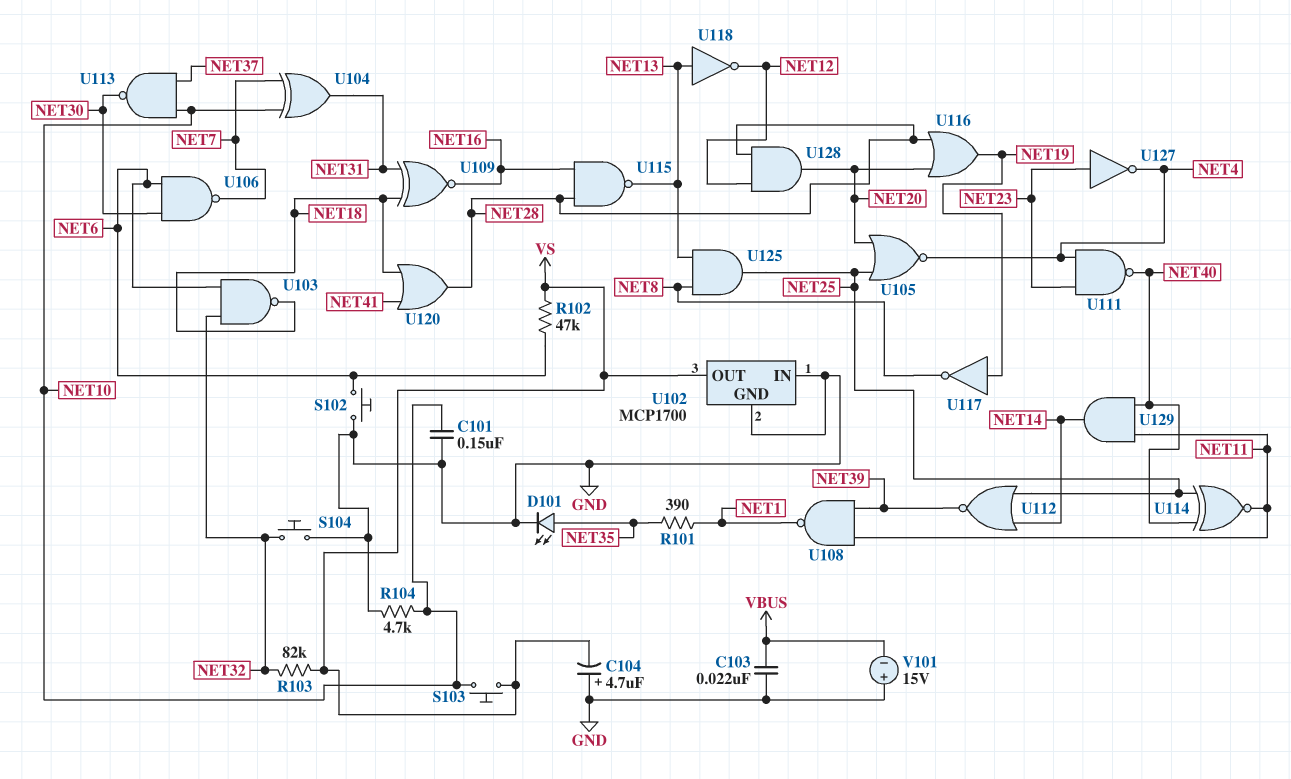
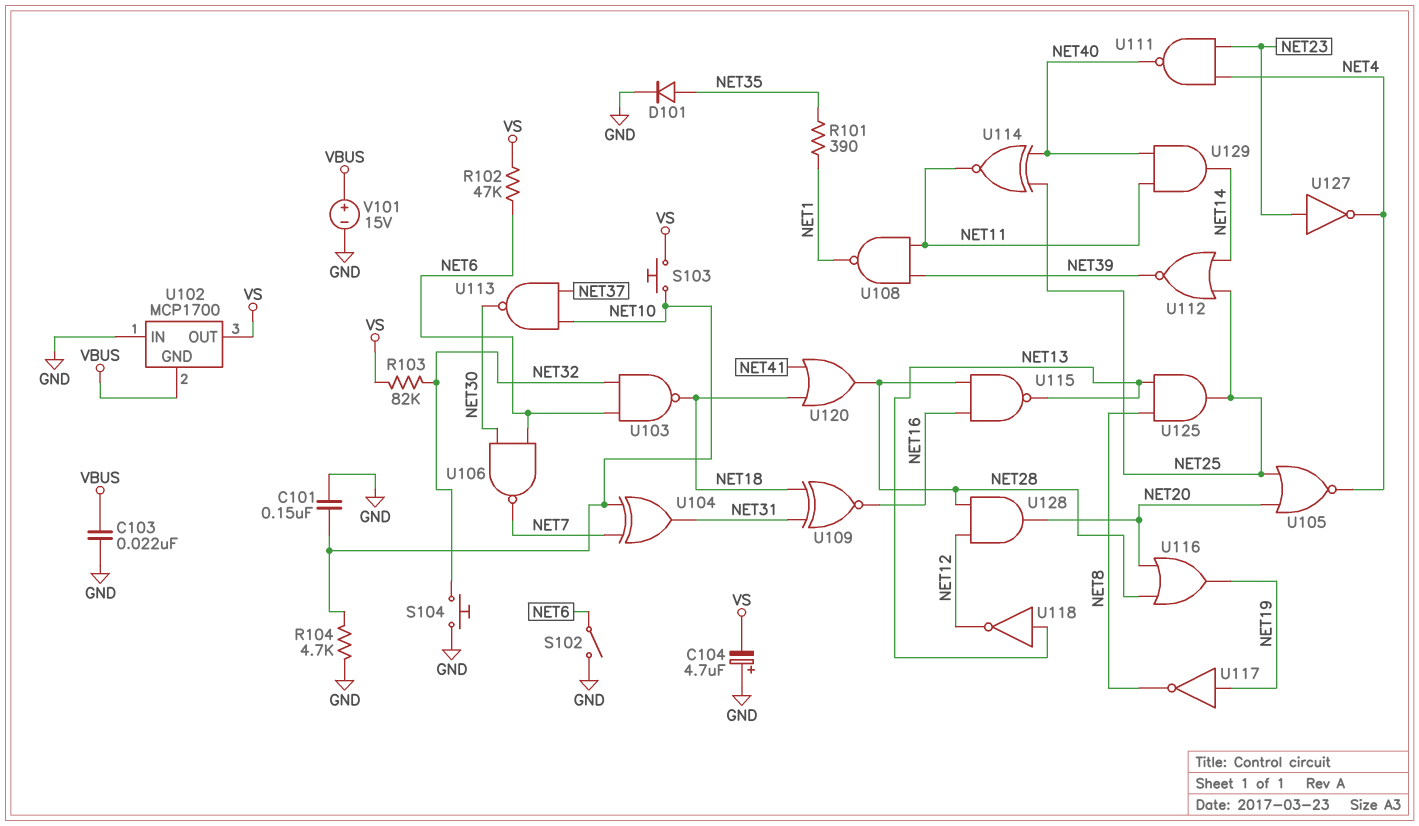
D101: LED (A NET35, K GND) -> diode (A NET35, K GND)
S102: button (GND, NET6) -> switch (GND, NET6)
U102 pin GND: GND -> VBUS
V101: 15V (plus GND, minus VBUS) -> 15V (plus VBUS, minus GND)

